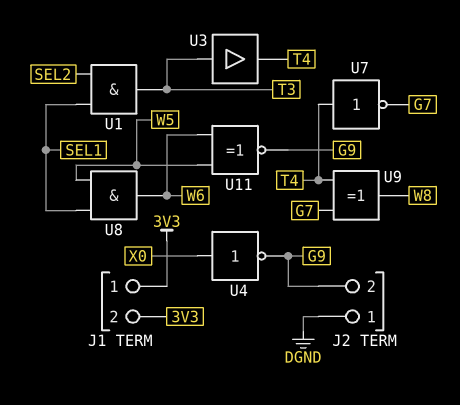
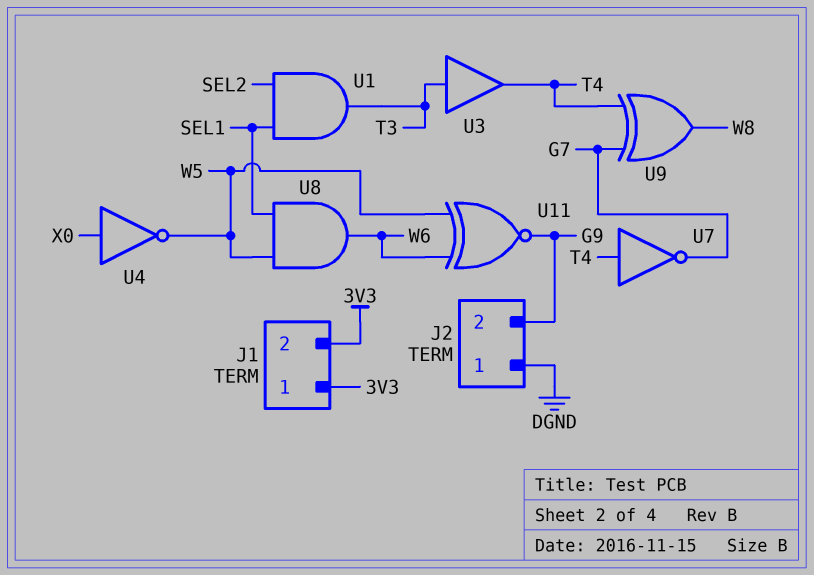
U4: NOT (in X0, out G9) -> NOT (in X0, out W5)

